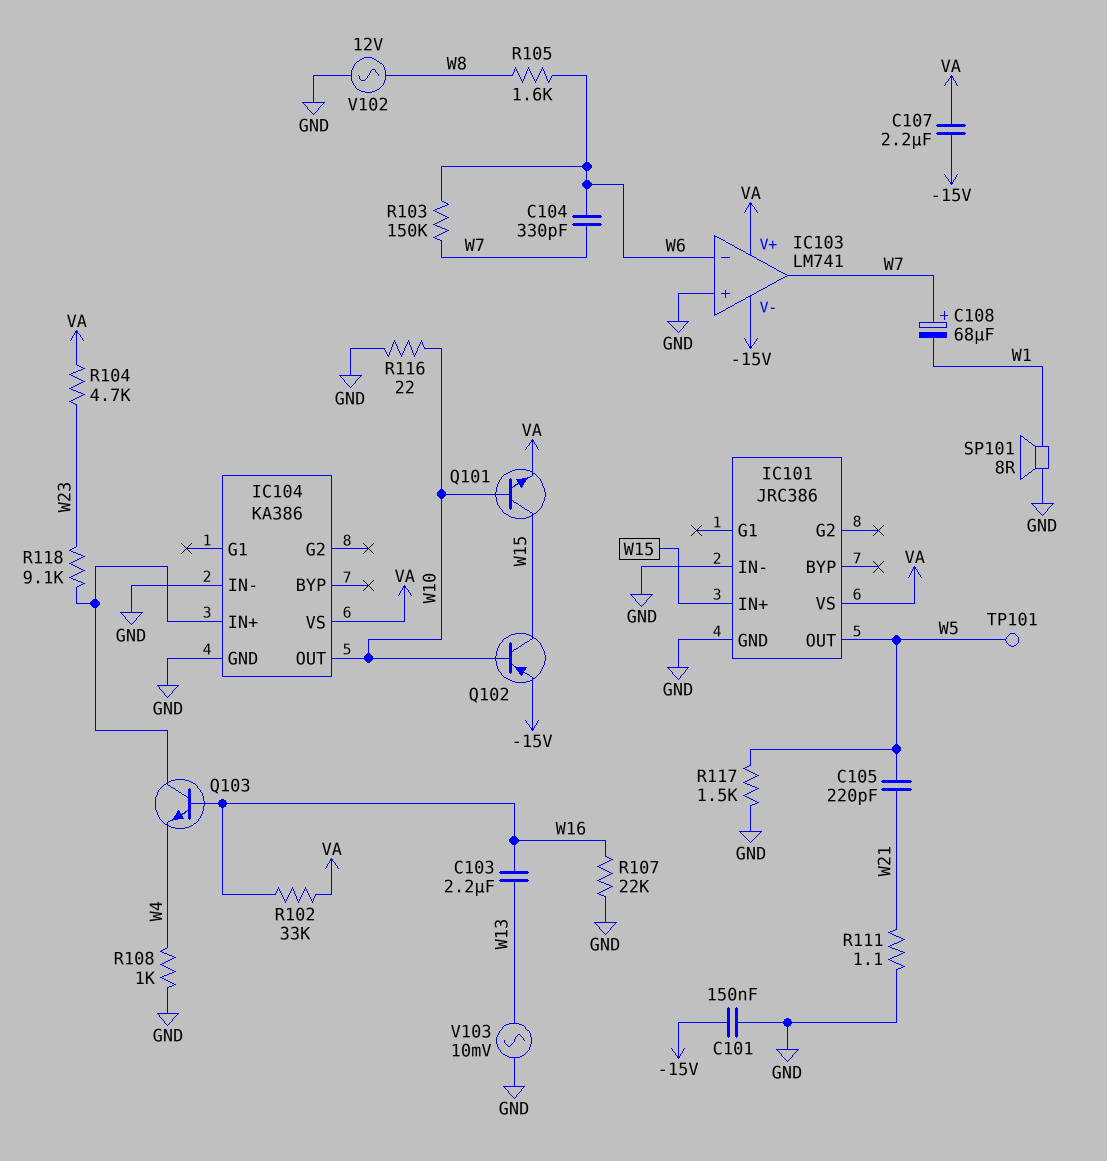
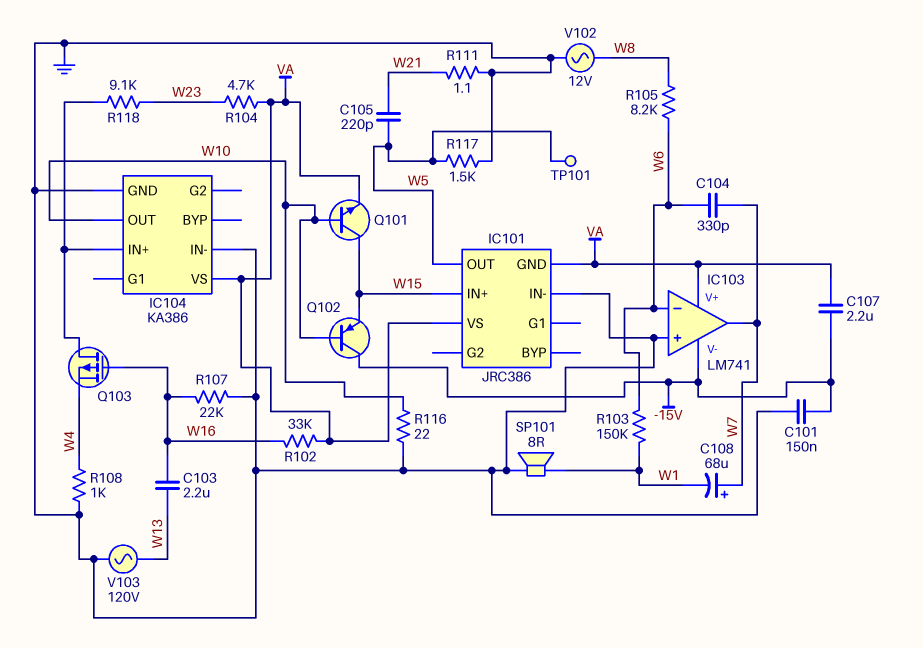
IC101 pin GND: GND -> VA
Q102: PNP (B W10, C W15, E -15V) -> PNP (B W10, C -15V, E W15)
Q103: NPN (B W16, C IC104/IN+, E W4) -> PMOS (G W16, D IC104/IN+, S W4)
R103: 150k (W6, W7) -> 150k (W1, W6)
R105: 1.6k (W6, W8) -> 8.2k (W6, W8)
V103: AC 10mV (GND, W13) -> AC 120V (GND, W13)

